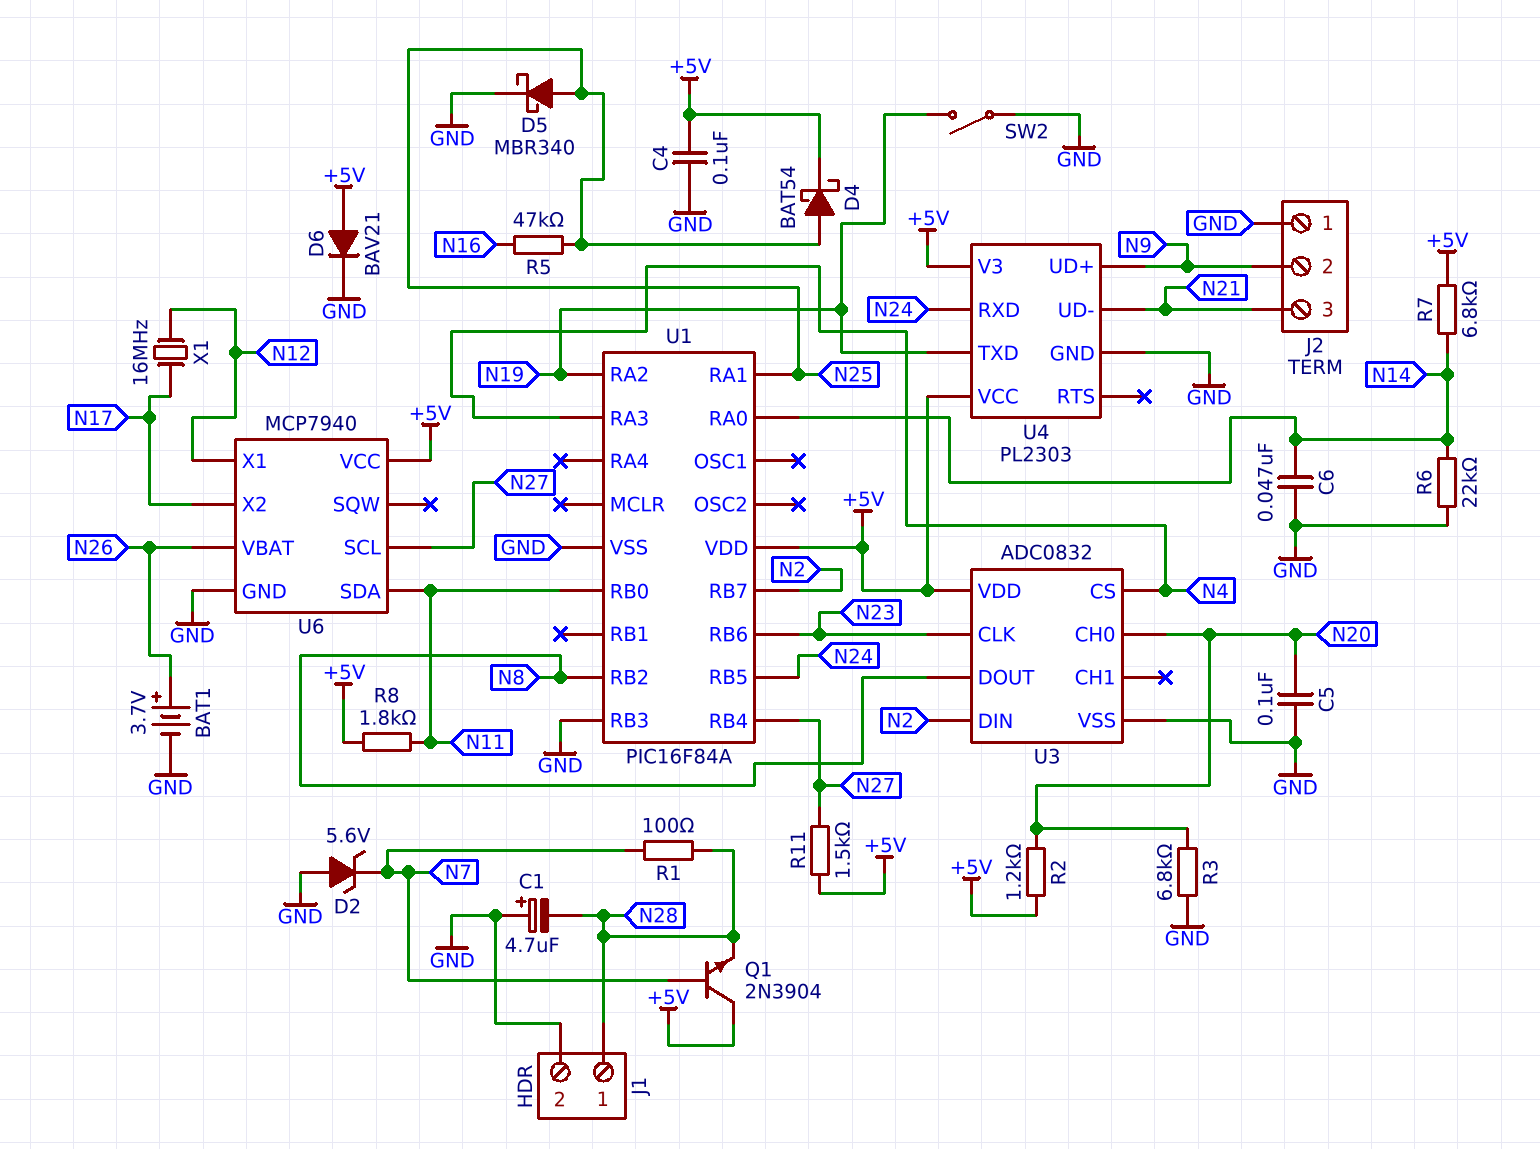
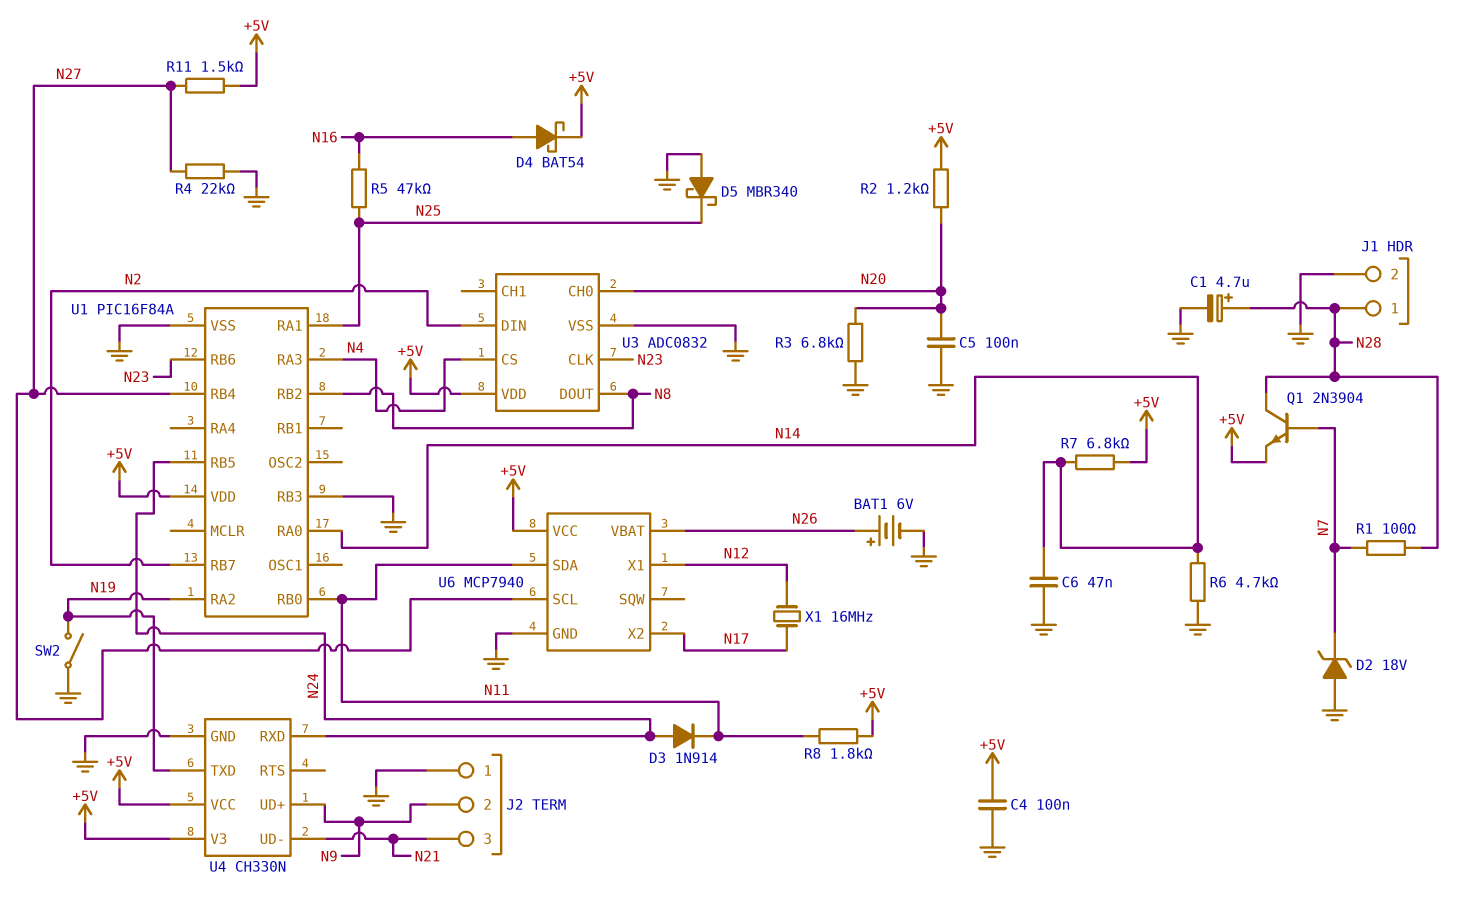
BAT1: 3.7V (plus N26, minus GND) -> 6V (plus N26, minus GND)
C1: 4.7uF (plus GND, minus N28) -> 4.7uF (plus N28, minus GND)
D2: zener 5.6V (A GND, K N7) -> zener 18V (A GND, K N7)
D3: none -> diode 1N914 (A N24, K N11)
D4: schottky BAT54 (A N25, K +5V) -> schottky BAT54 (A N16, K +5V)
D5: schottky MBR340 (A N25, K GND) -> schottky MBR340 (A GND, K N25)
D6: diode BAV21 (A +5V, K GND) -> none
Q1: NPN 2N3904 (B N7, C +5V, E N28) -> NPN 2N3904 (B N7, C N28, E +5V)
R4: none -> 22k (GND, N27)
R6: 22k (GND, N14) -> 4.7k (GND, N14)
U4: PL2303 -> CH330N

